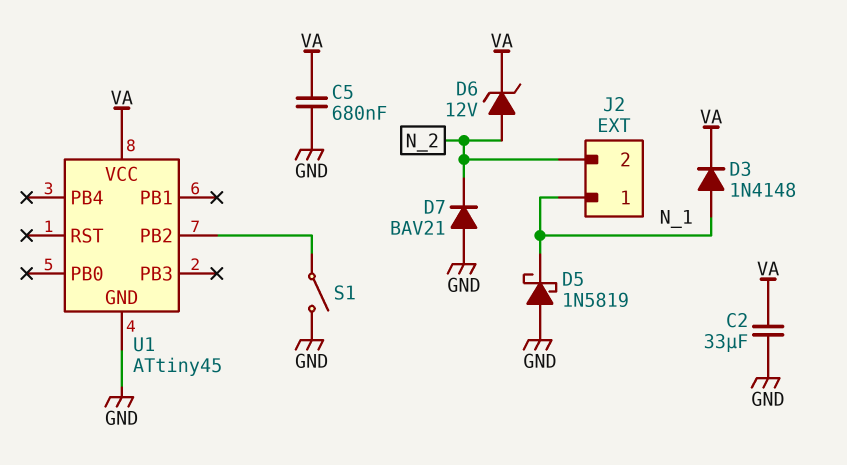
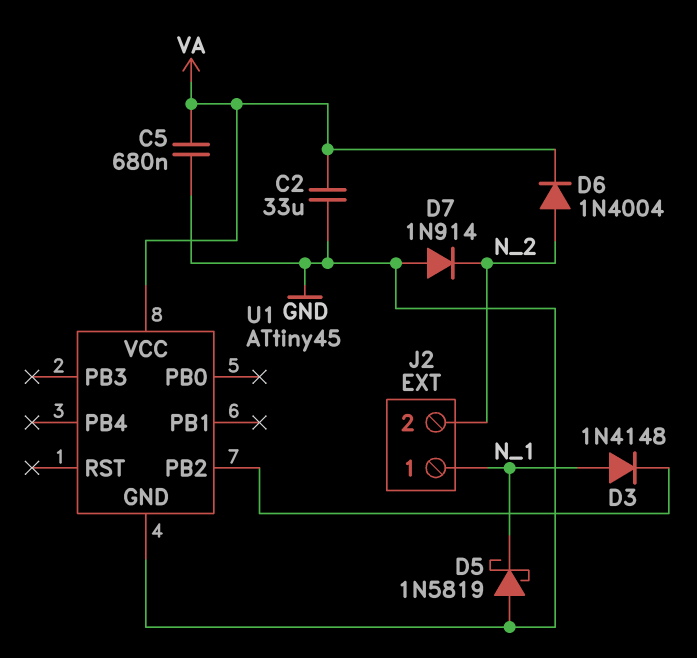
D3: diode 1N4148 (A N_1, K VA) -> diode 1N4148 (A N_1, K U1/PB2)
D6: zener 12V (A N_2, K VA) -> diode 1N4004 (A N_2, K VA)
D7: diode BAV21 (A GND, K N_2) -> diode 1N914 (A GND, K N_2)
S1: switch (GND, U1/PB2) -> none

